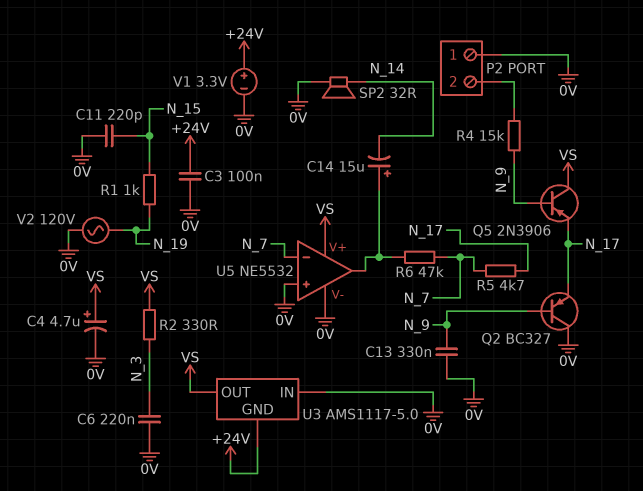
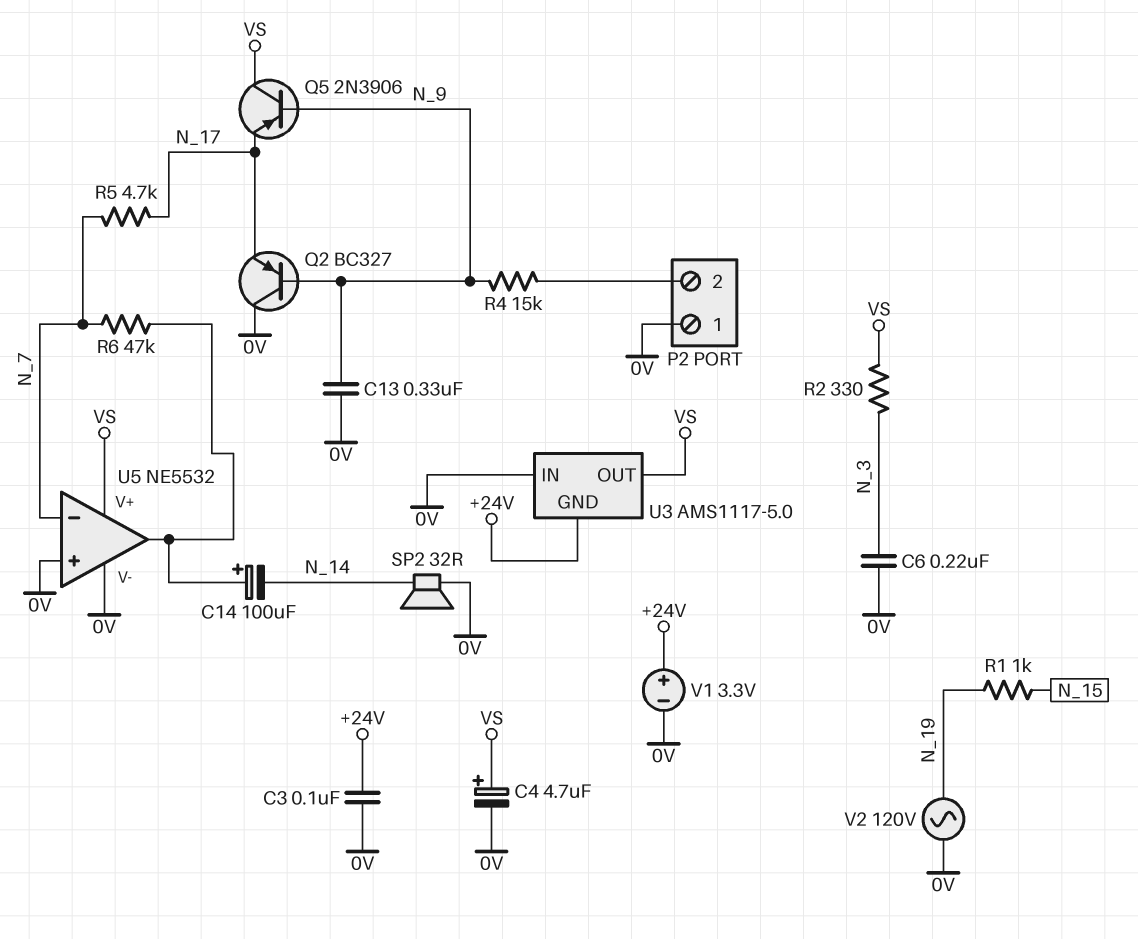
C11: 220pF (0V, N_15) -> none
C14: 15uF (plus U5/out, minus N_14) -> 100uF (plus U5/out, minus N_14)

